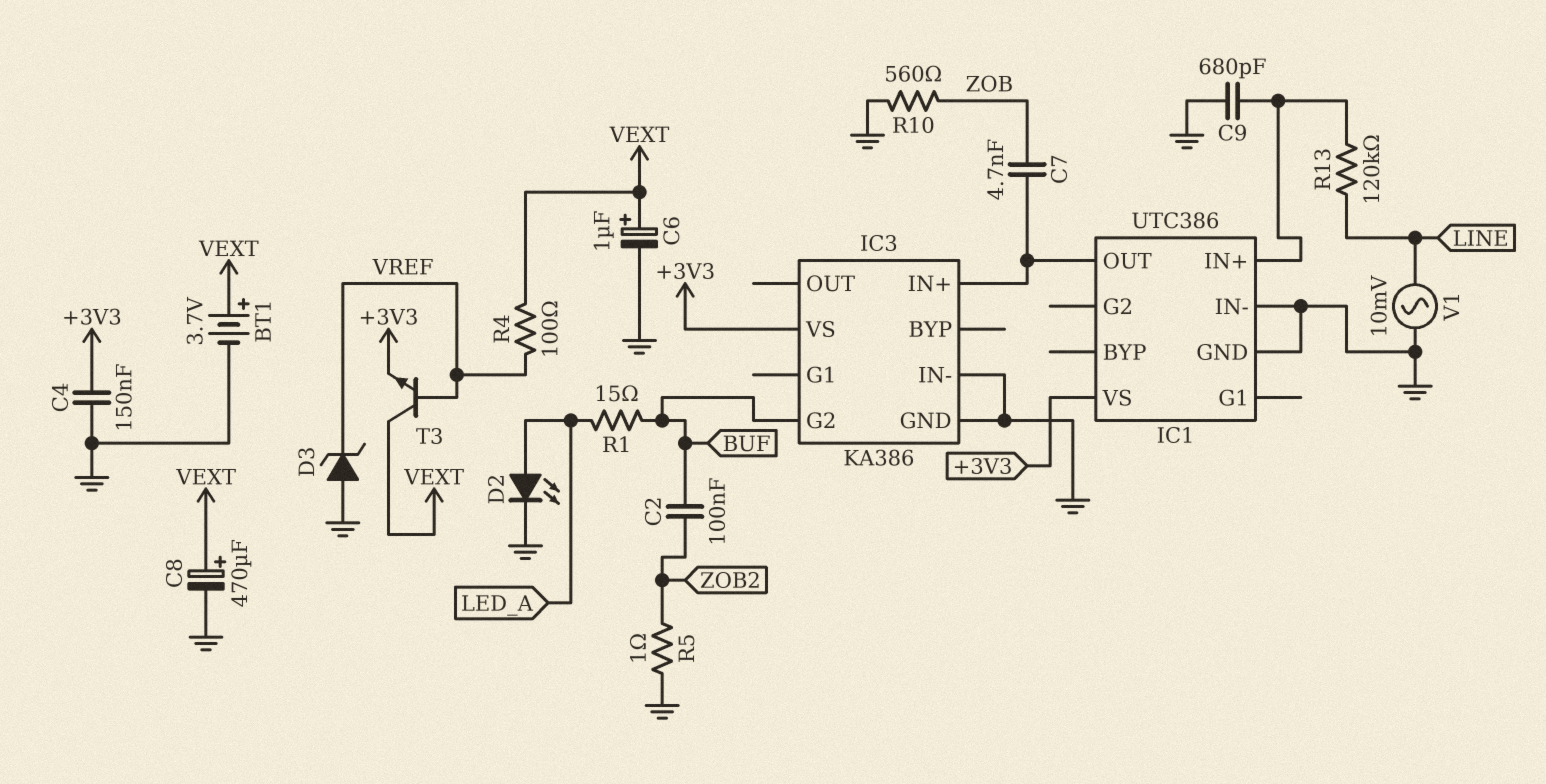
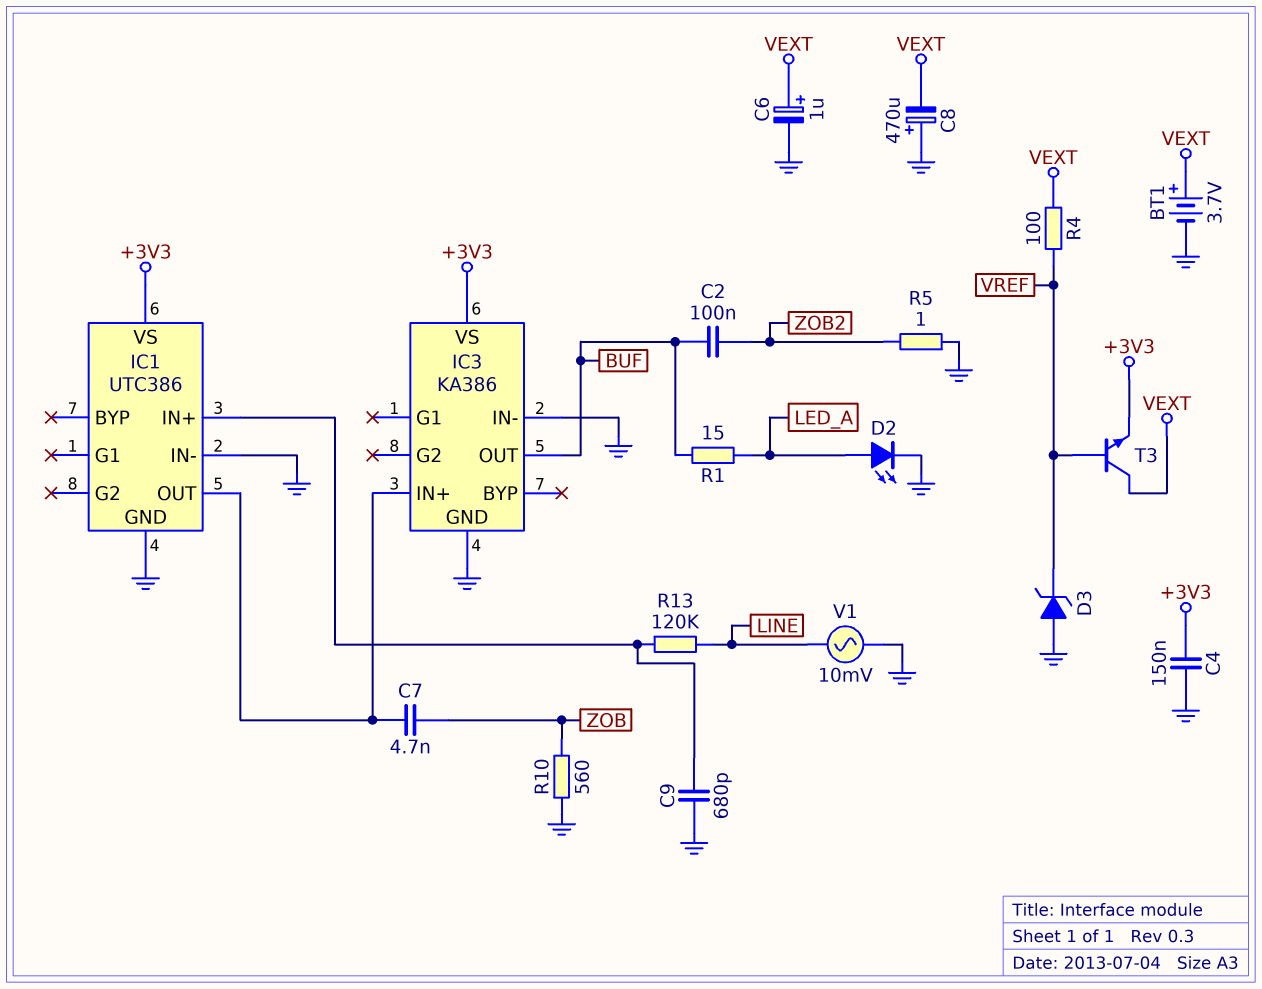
C8: 470uF (plus VEXT, minus GND) -> 470uF (plus GND, minus VEXT)
IC3 pin G2: BUF -> none
IC3 pin OUT: none -> BUF

